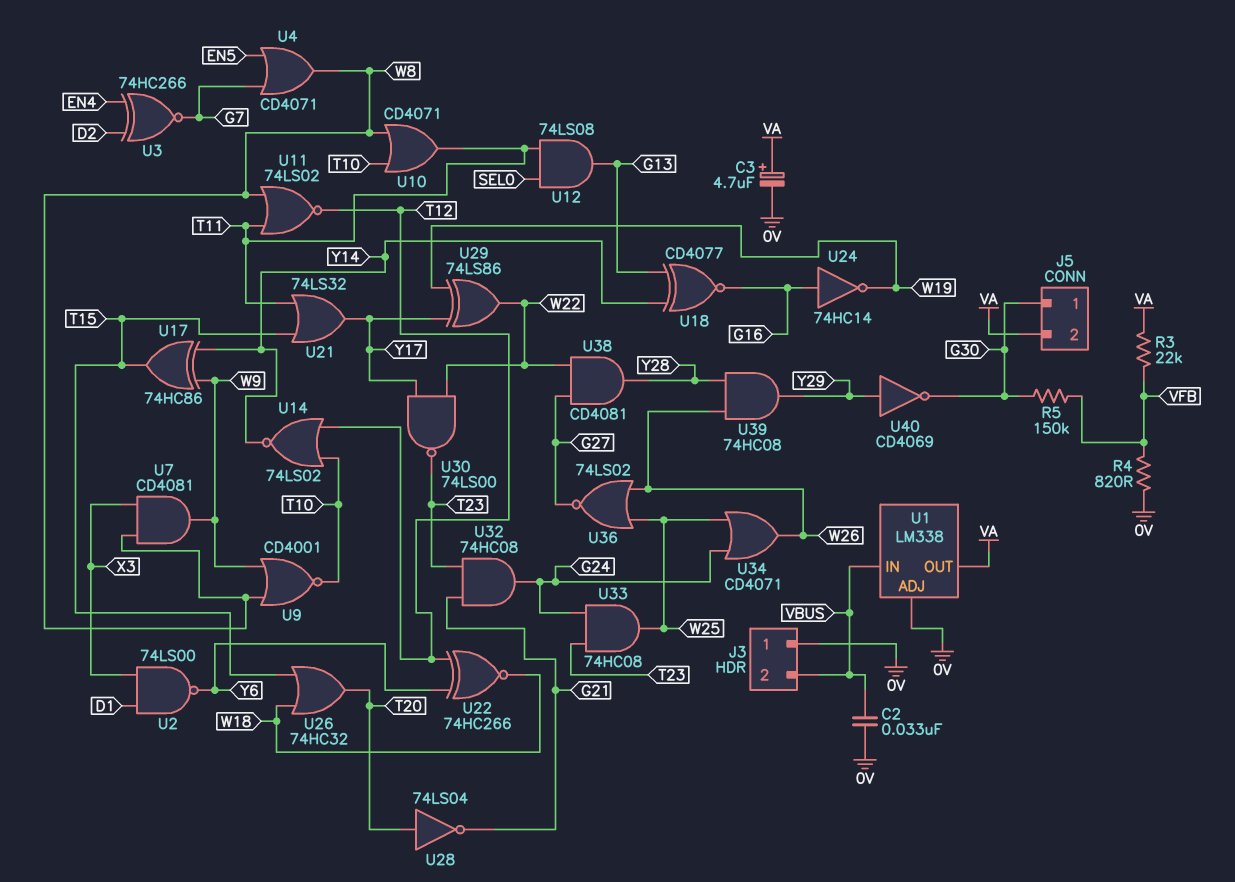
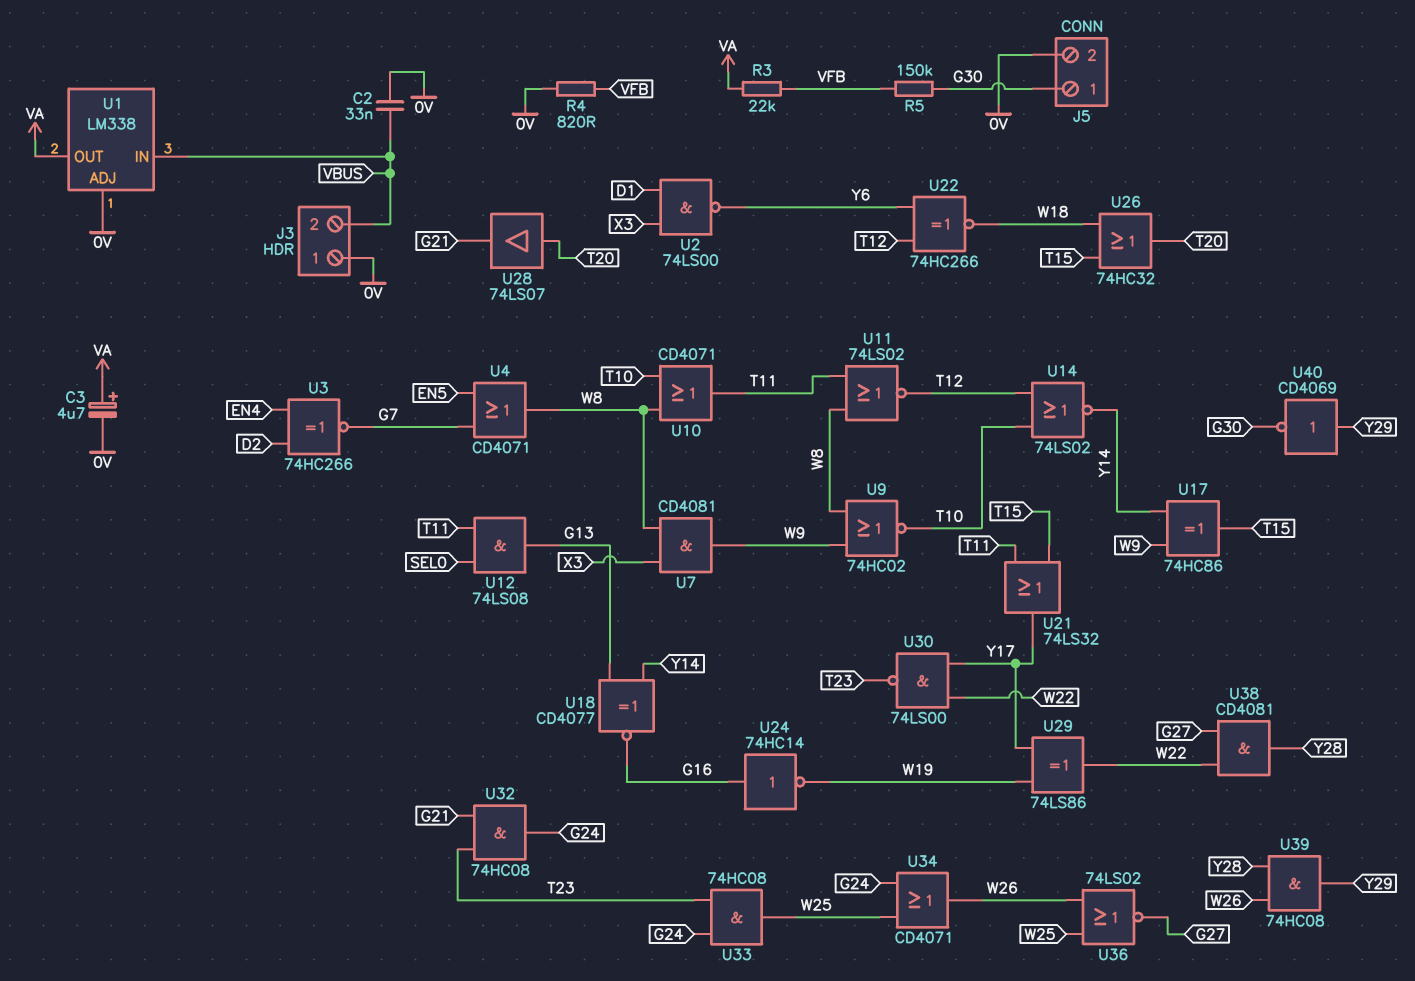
J5 pin 2: VA -> 0V
U9: NOR CD4001 (in W8, in W9, out T10) -> NOR 74HC02 (in W8, in W9, out T10)
U28: NOT 74LS04 (in T20, out G21) -> buffer 74LS07 (in T20, out G21)

